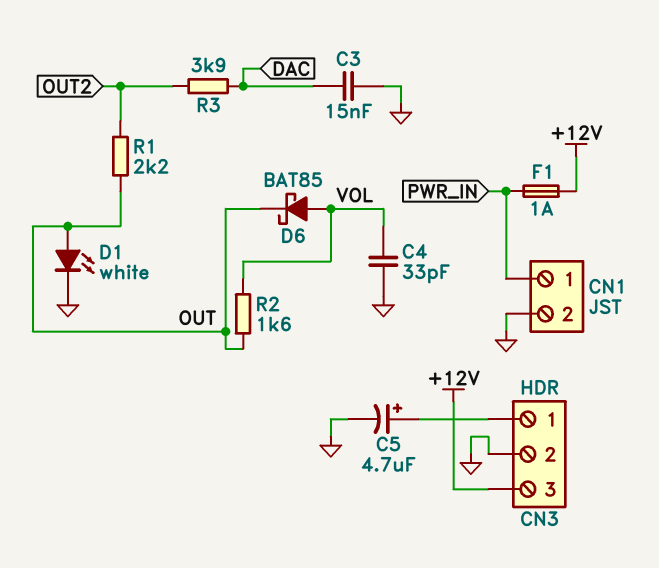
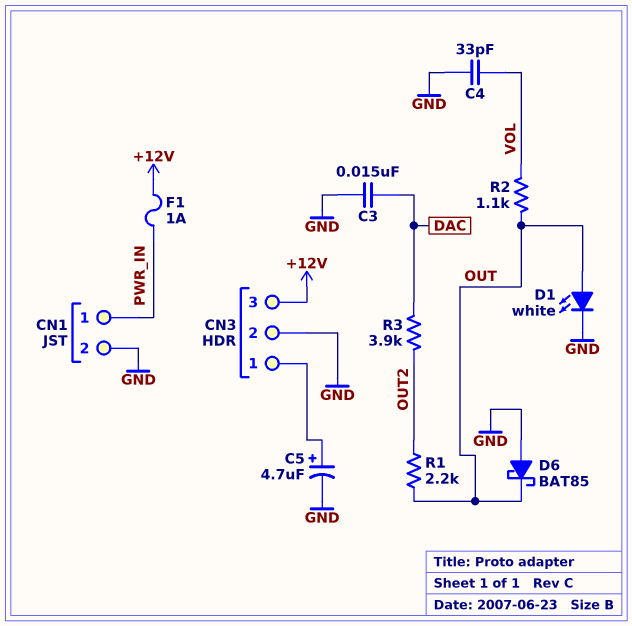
D6: schottky BAT85 (A VOL, K OUT) -> schottky BAT85 (A GND, K OUT)
R2: 1.6k (OUT, VOL) -> 1.1k (OUT, VOL)

